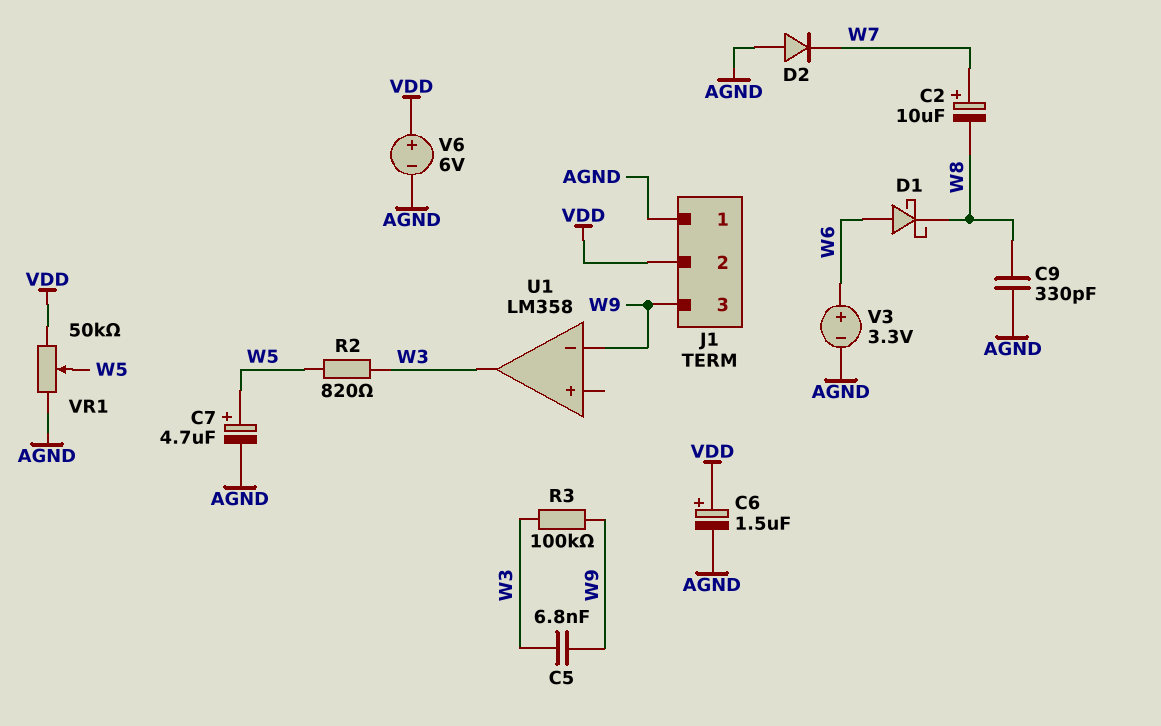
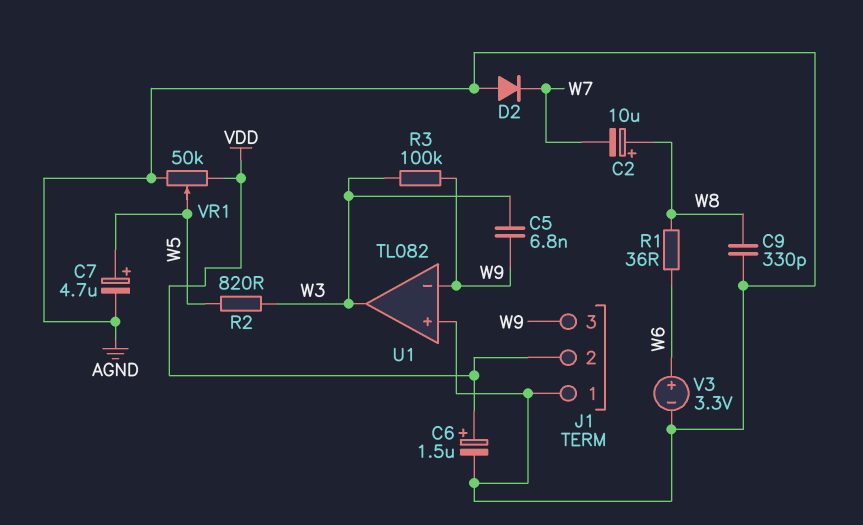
C2: 10uF (plus W7, minus W8) -> 10uF (plus W8, minus W7)
D1: schottky (A W6, K W8) -> none
R1: none -> 36 (W6, W8)
U1: LM358 -> TL082
U1 pin in+: none -> AGND
V6: 6V (plus VDD, minus AGND) -> none

